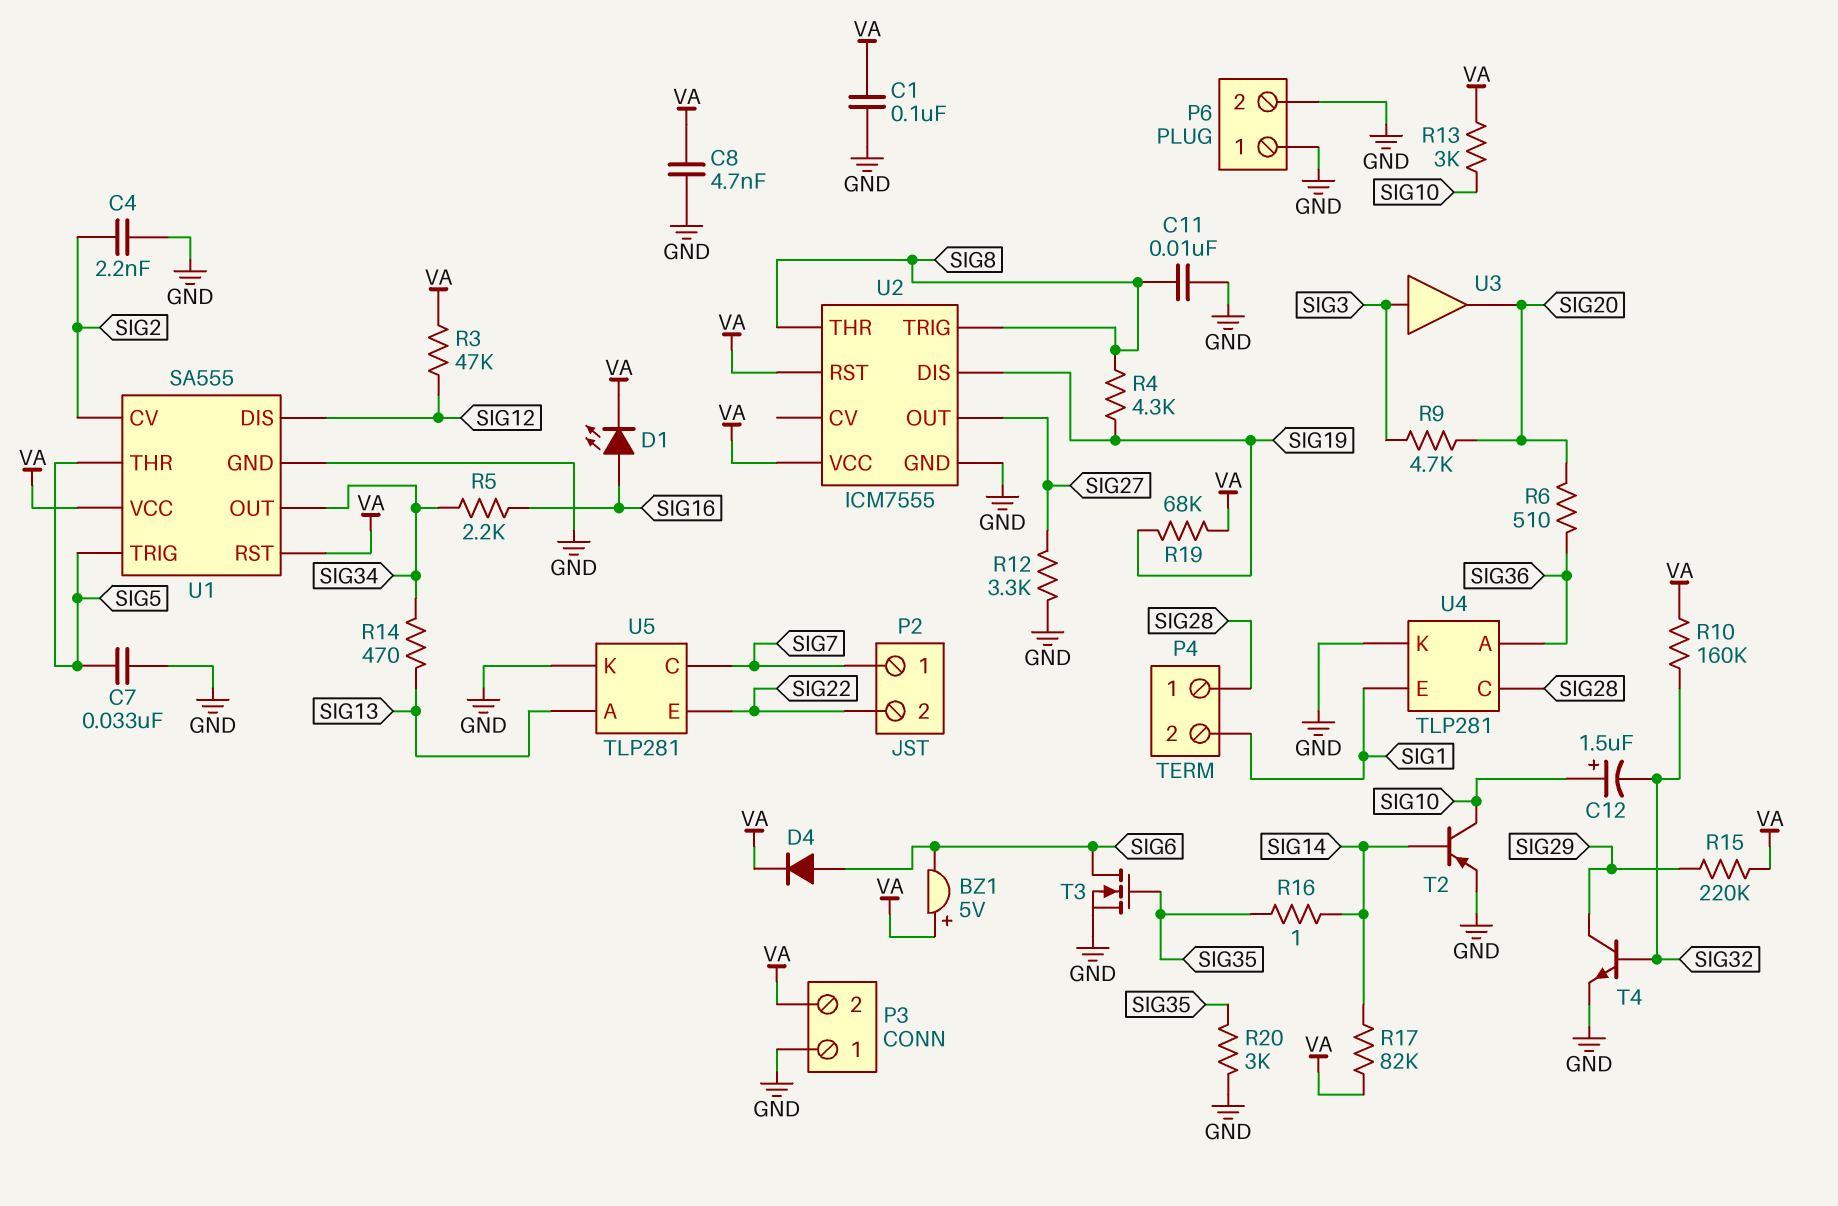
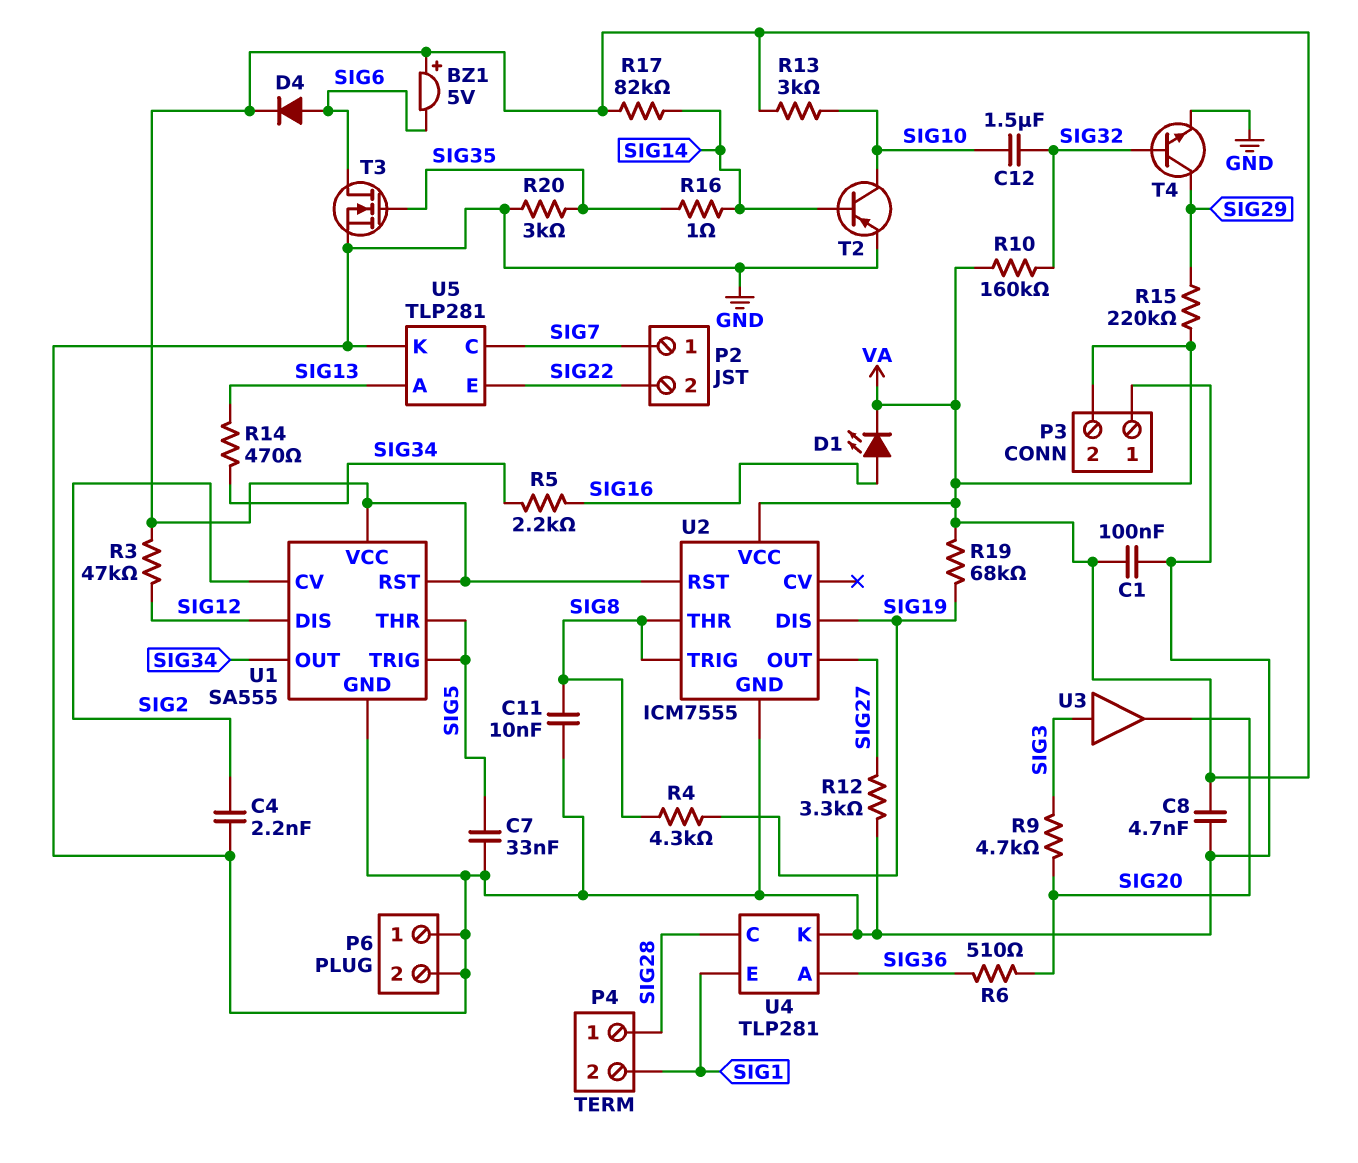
C12: 1.5uF (plus SIG10, minus SIG32) -> 1.5uF (SIG10, SIG32)

